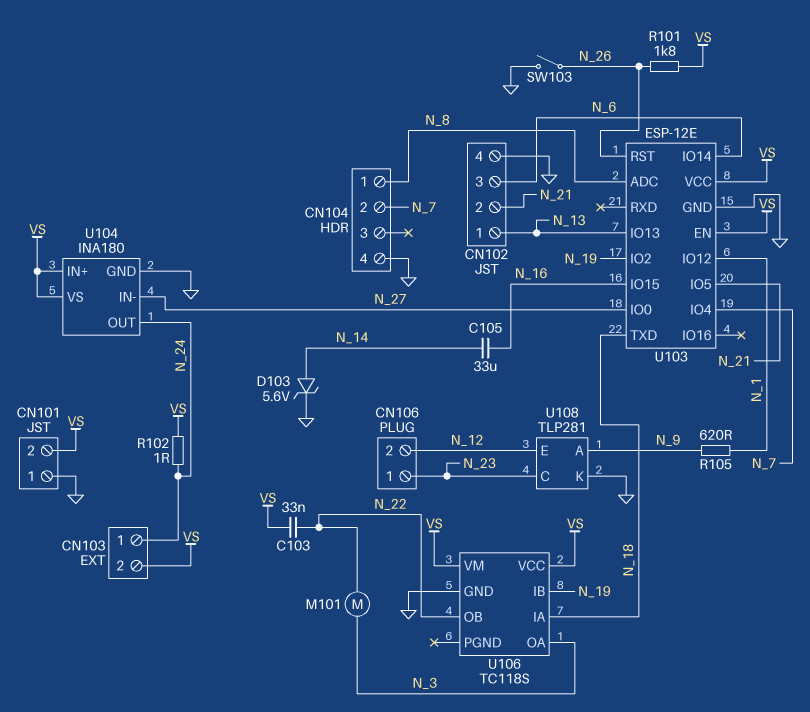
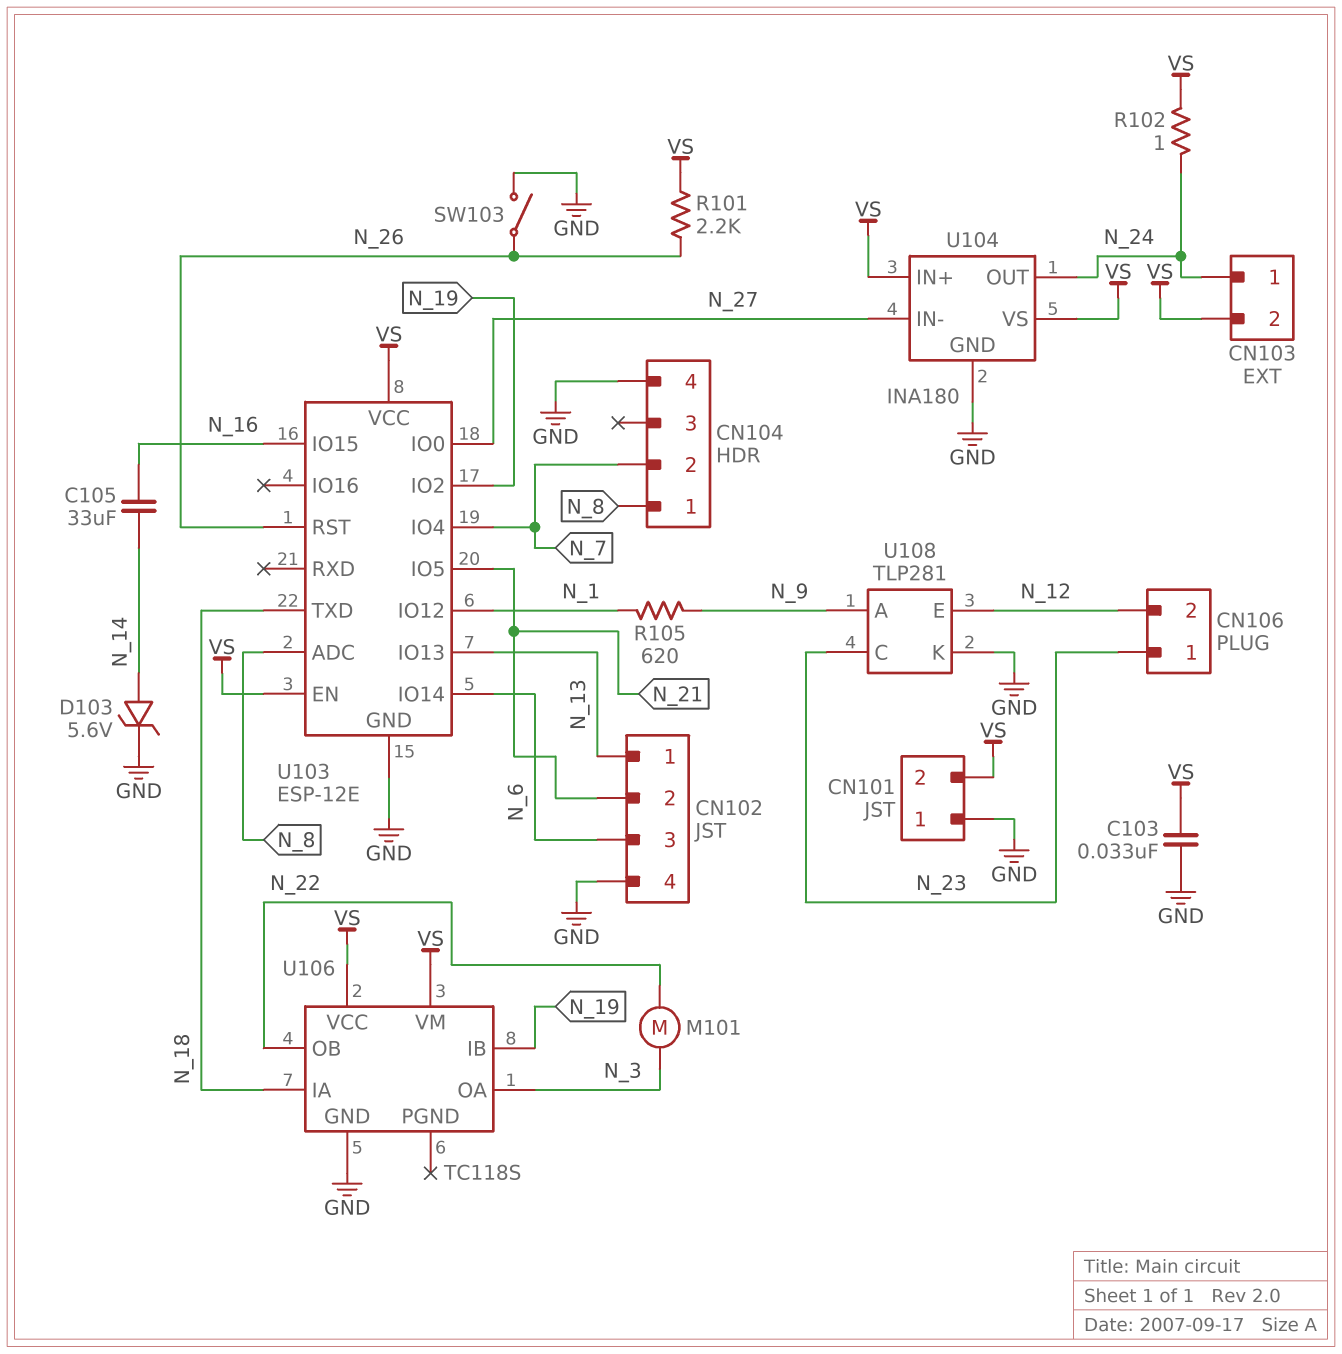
C103: 33nF (N_22, VS) -> 33nF (GND, VS)
R101: 1.8k (N_26, VS) -> 2.2k (N_26, VS)

